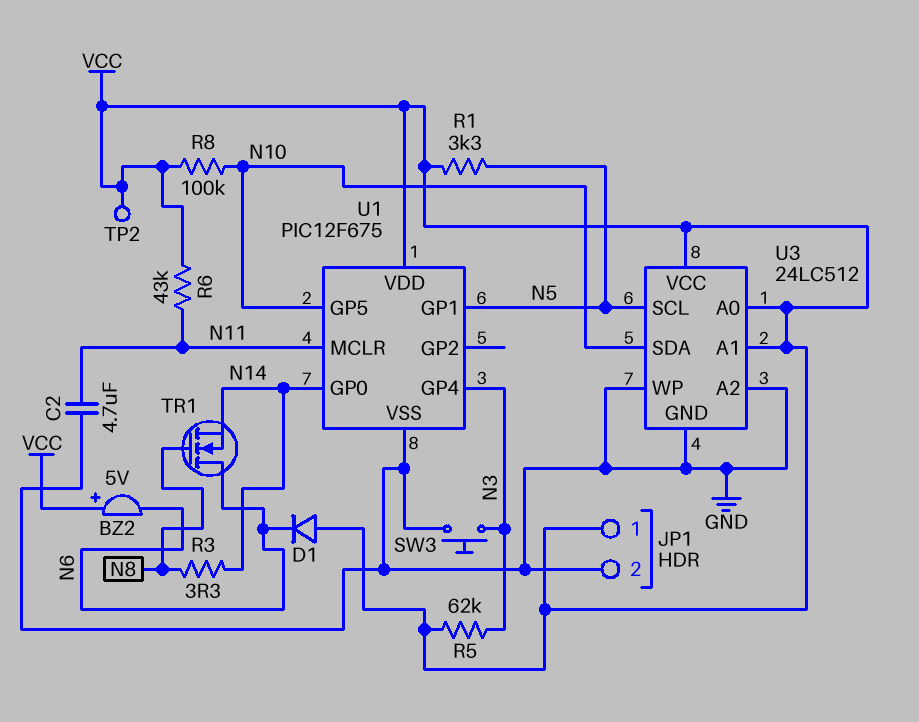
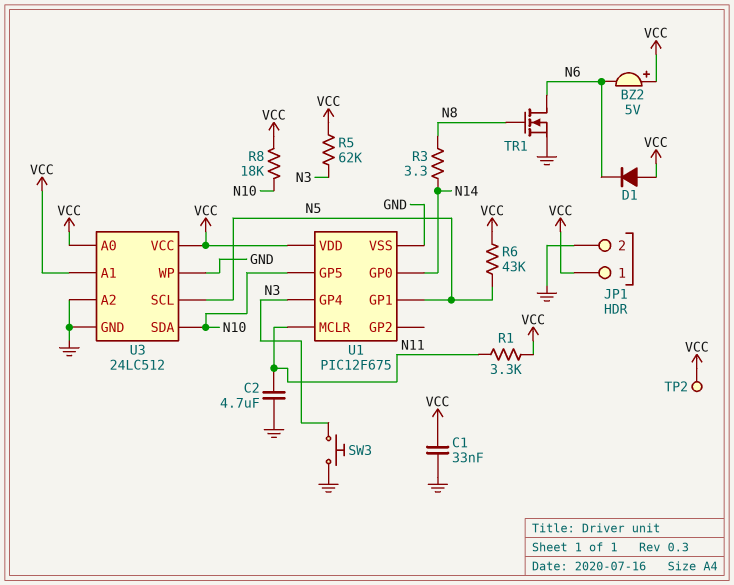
C1: none -> 33nF (GND, VCC)
R1: 3.3k (N5, VCC) -> 3.3k (N11, VCC)
R6: 43k (N11, VCC) -> 43k (N5, VCC)
R8: 100k (N10, VCC) -> 18k (N10, VCC)
TR1: NMOS (G N8, D N6, S N14) -> NMOS (G N8, D N6, S GND)

